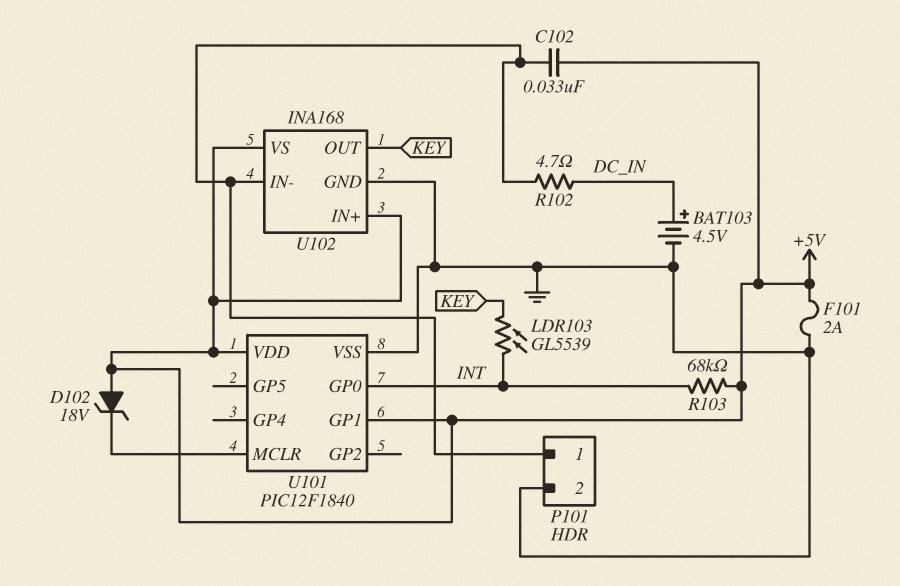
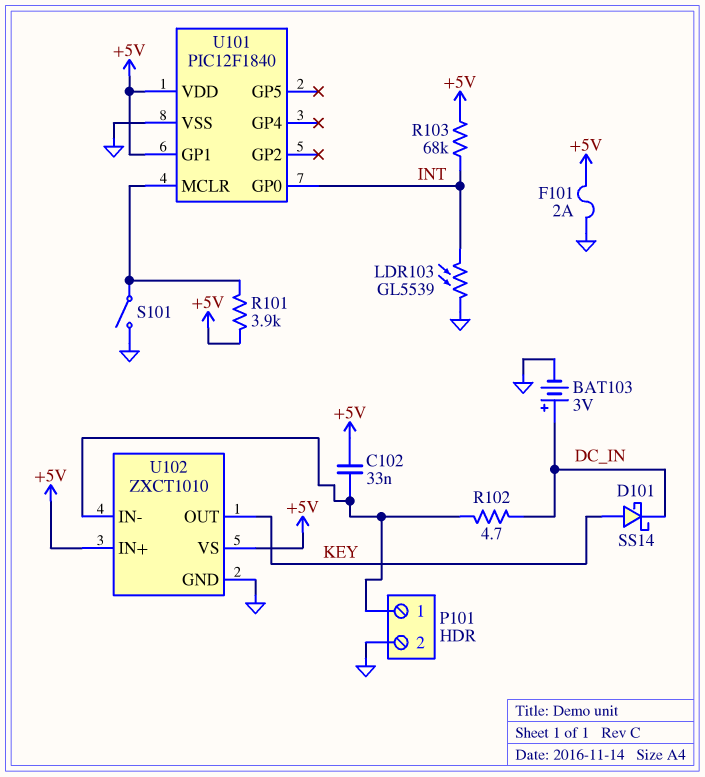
BAT103: 4.5V (plus DC_IN, minus GND) -> 3V (plus DC_IN, minus GND)
D101: none -> schottky SS14 (A KEY, K DC_IN)
D102: zener 18V (A +5V, K U101/MCLR) -> none
LDR103: GL5539 (INT, KEY) -> GL5539 (GND, INT)
R101: none -> 3.9k (+5V, U101/MCLR)
S101: none -> switch (GND, U101/MCLR)
U102: INA168 -> ZXCT1010

